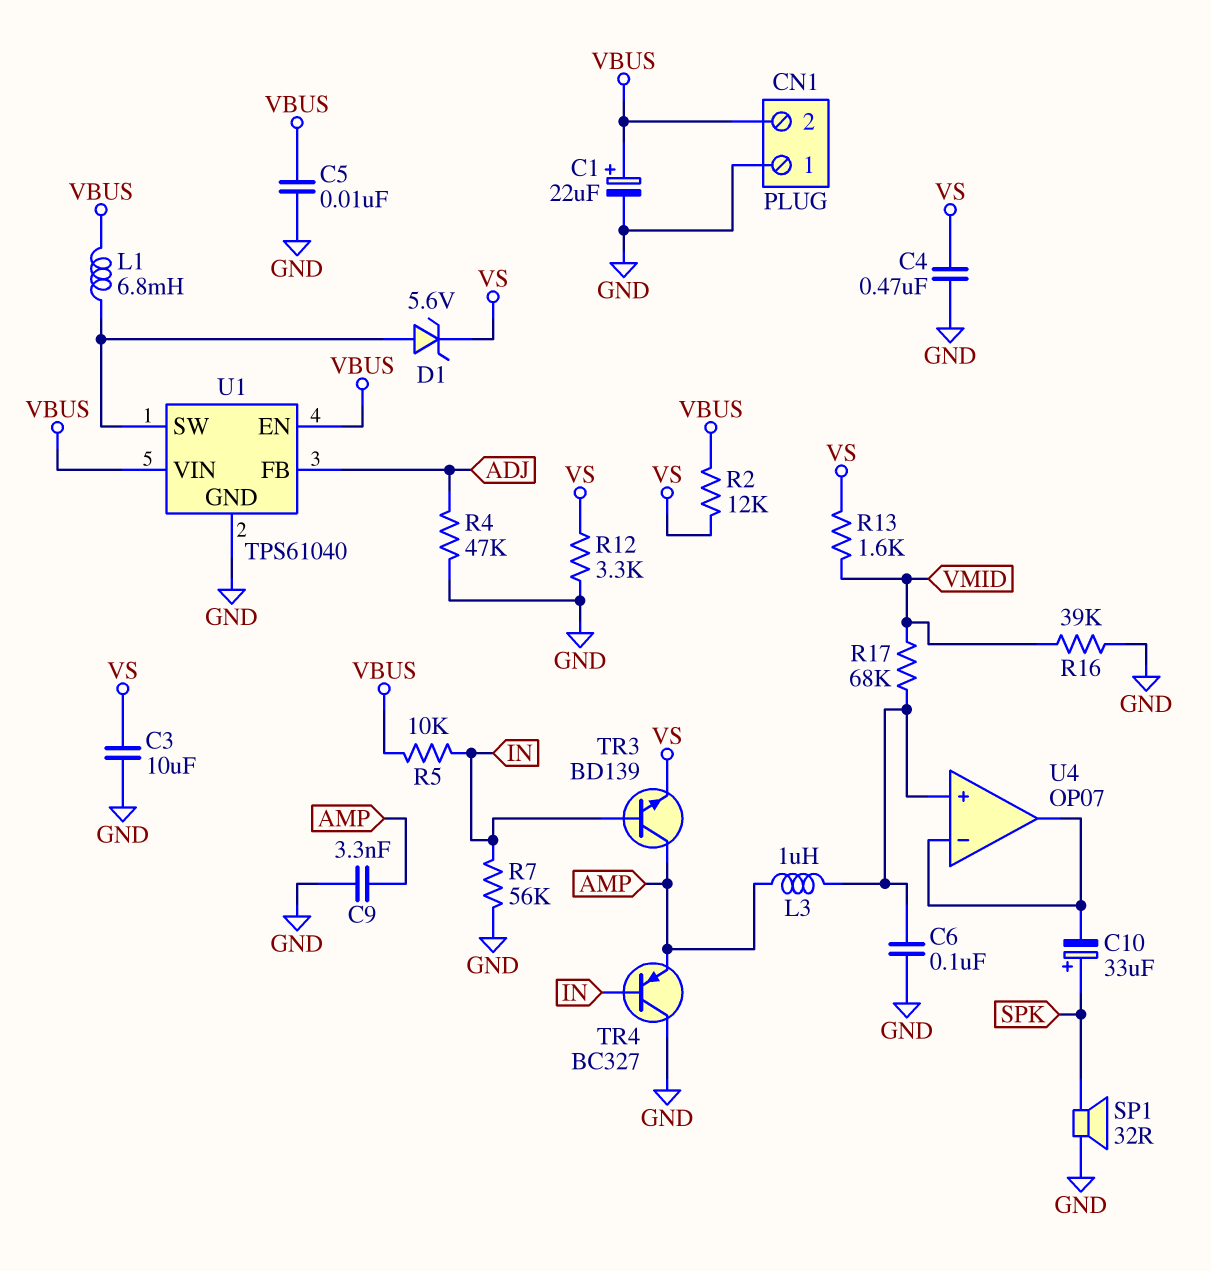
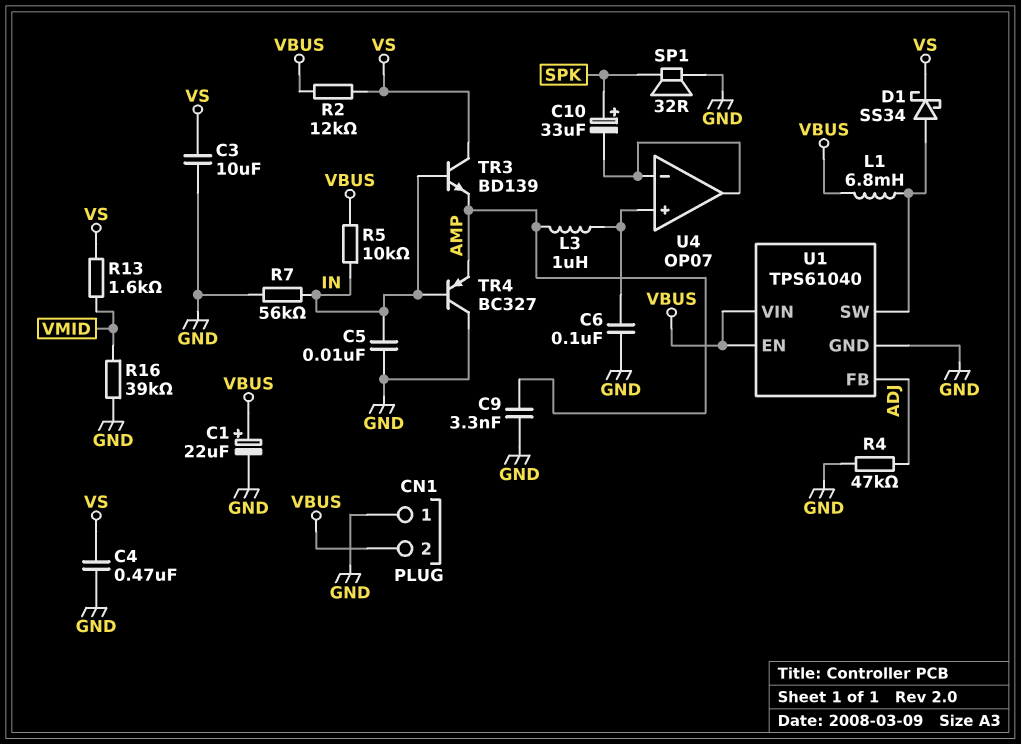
C5: 10nF (GND, VBUS) -> 10nF (GND, IN)
D1: zener 5.6V (A U1/SW, K VS) -> schottky SS34 (A U1/SW, K VS)
R12: 3.3k (GND, VS) -> none
R17: 68k (U4/in+, VMID) -> none
TR3: NPN BD139 (B IN, C AMP, E VS) -> NPN BD139 (B IN, C VS, E AMP)

